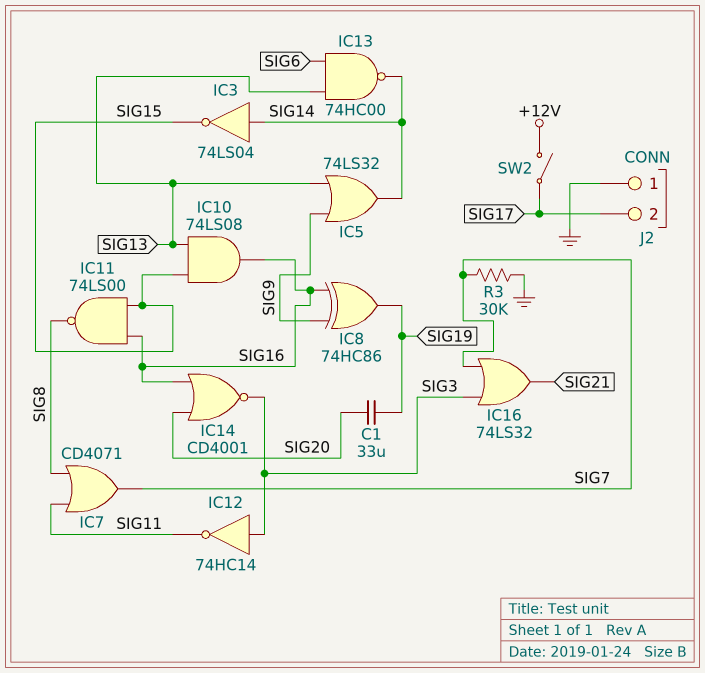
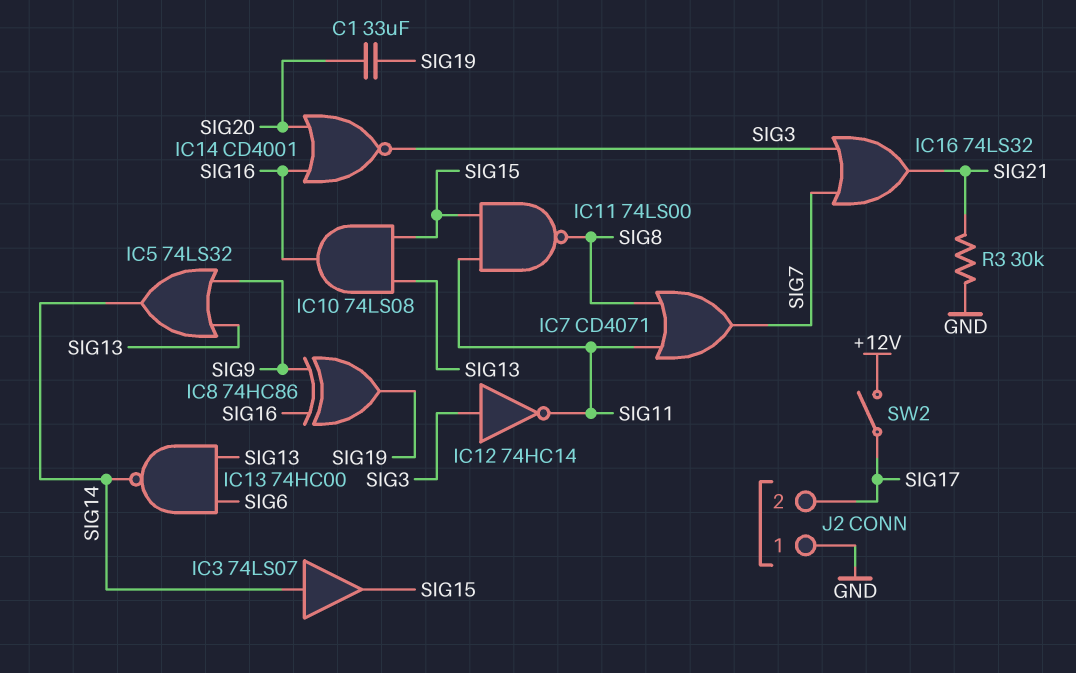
IC3: NOT 74LS04 (in SIG14, out SIG15) -> buffer 74LS07 (in SIG14, out SIG15)
IC11: NAND 74LS00 (in SIG15, in SIG16, out SIG8) -> NAND 74LS00 (in SIG11, in SIG15, out SIG8)
R3: 30k (GND, SIG7) -> 30k (GND, SIG21)

